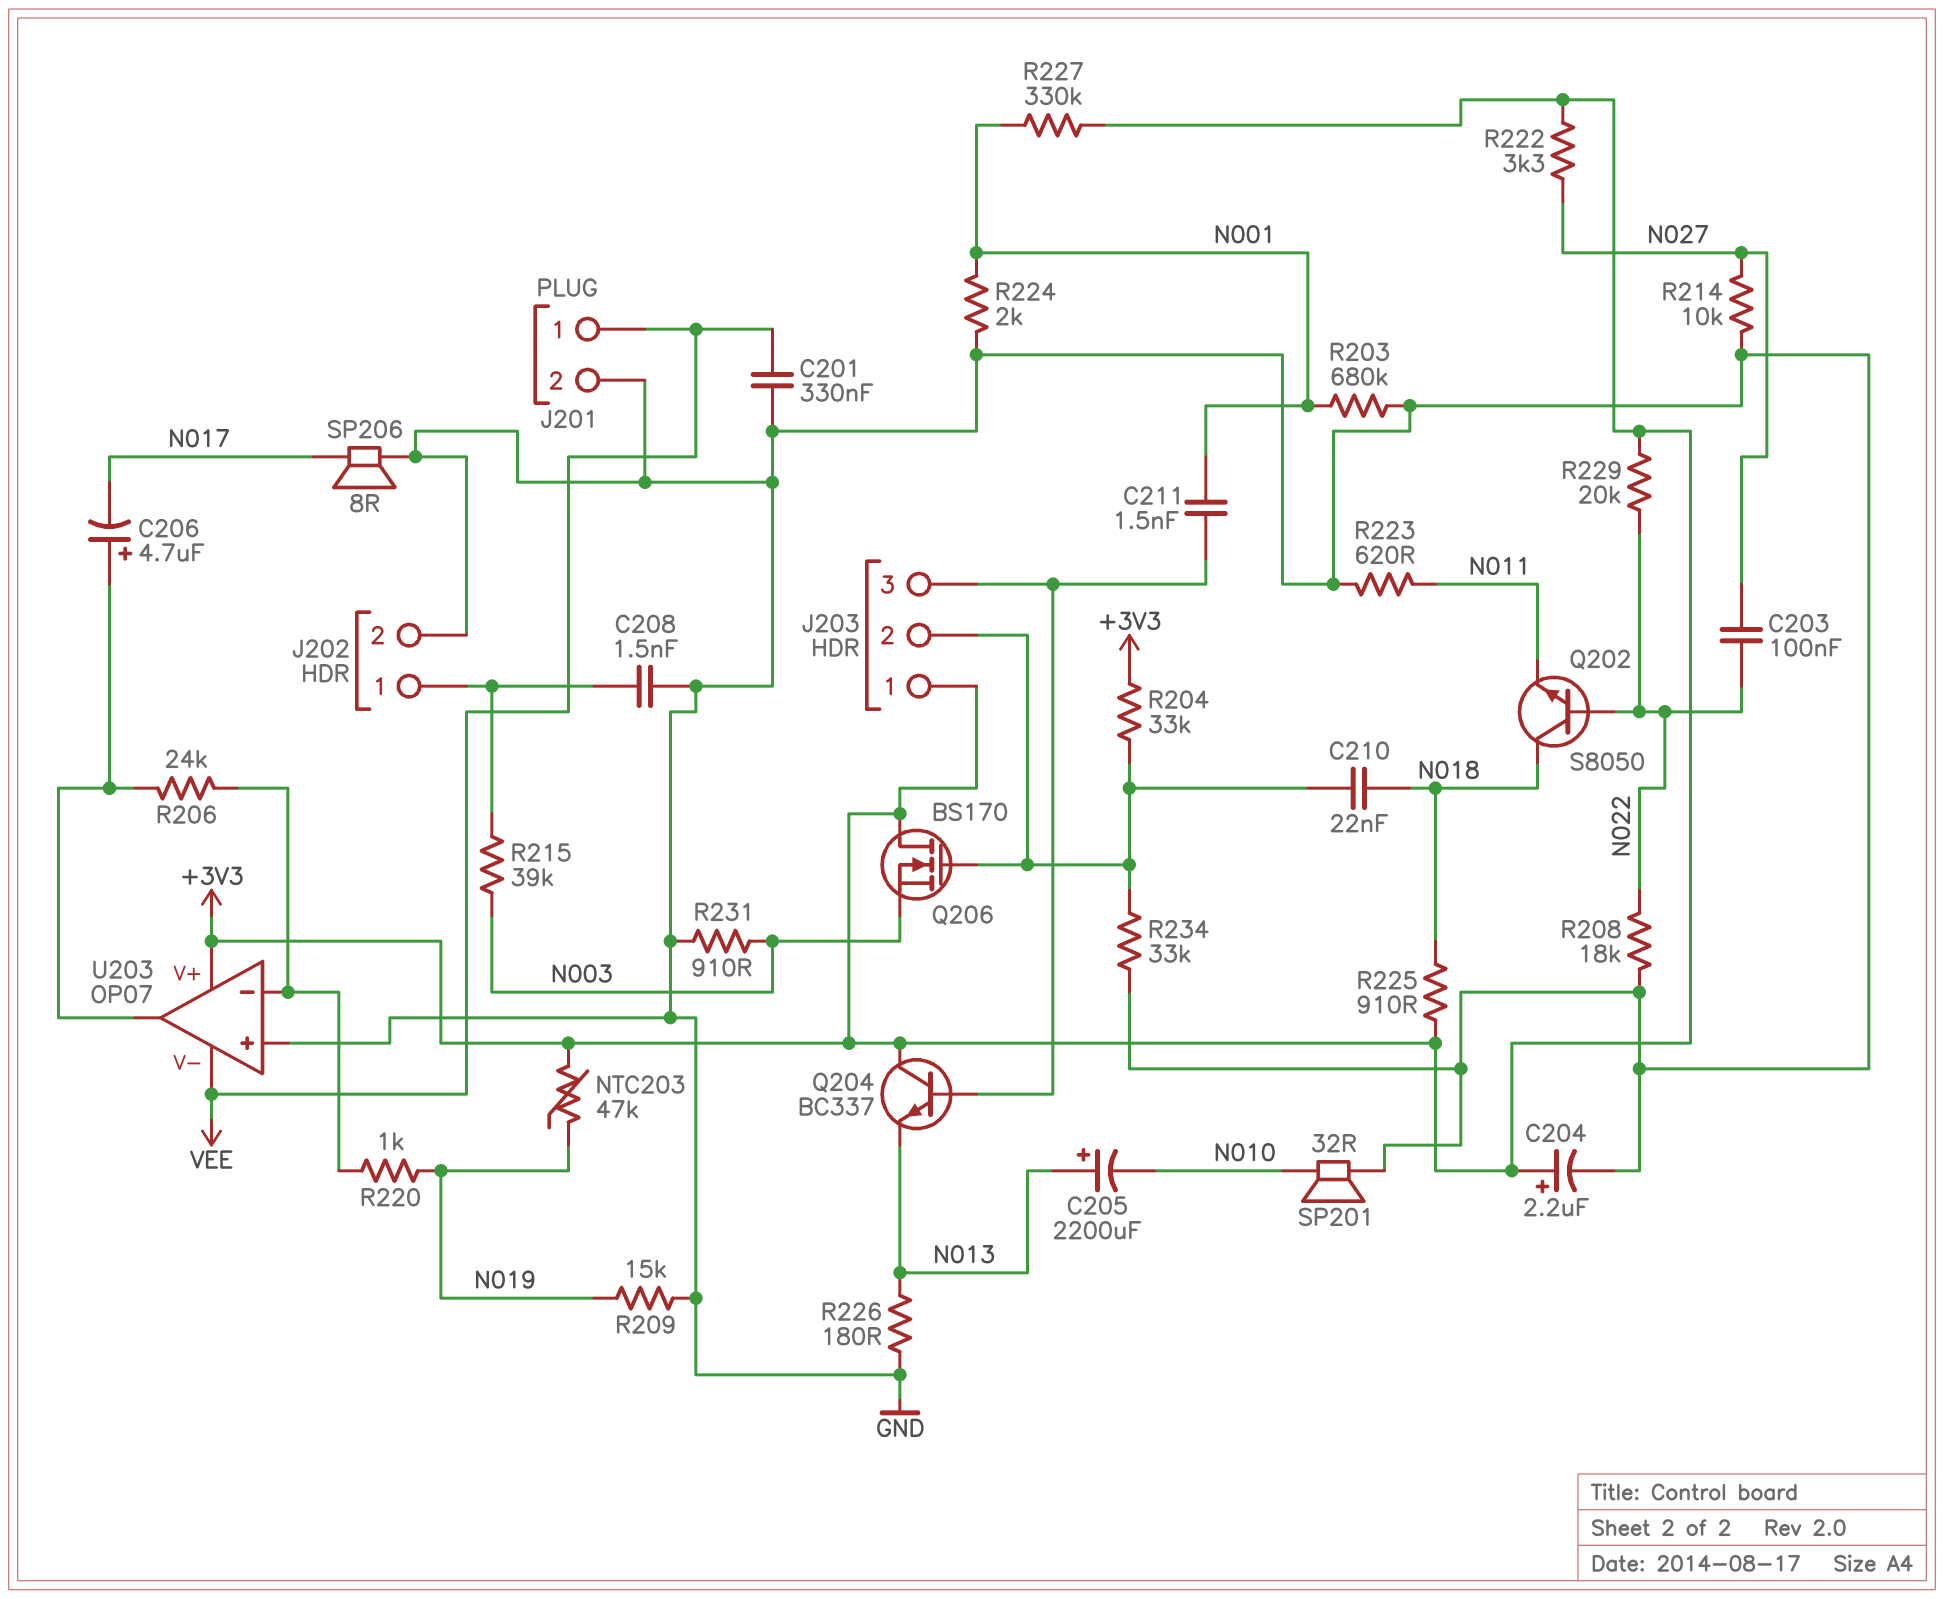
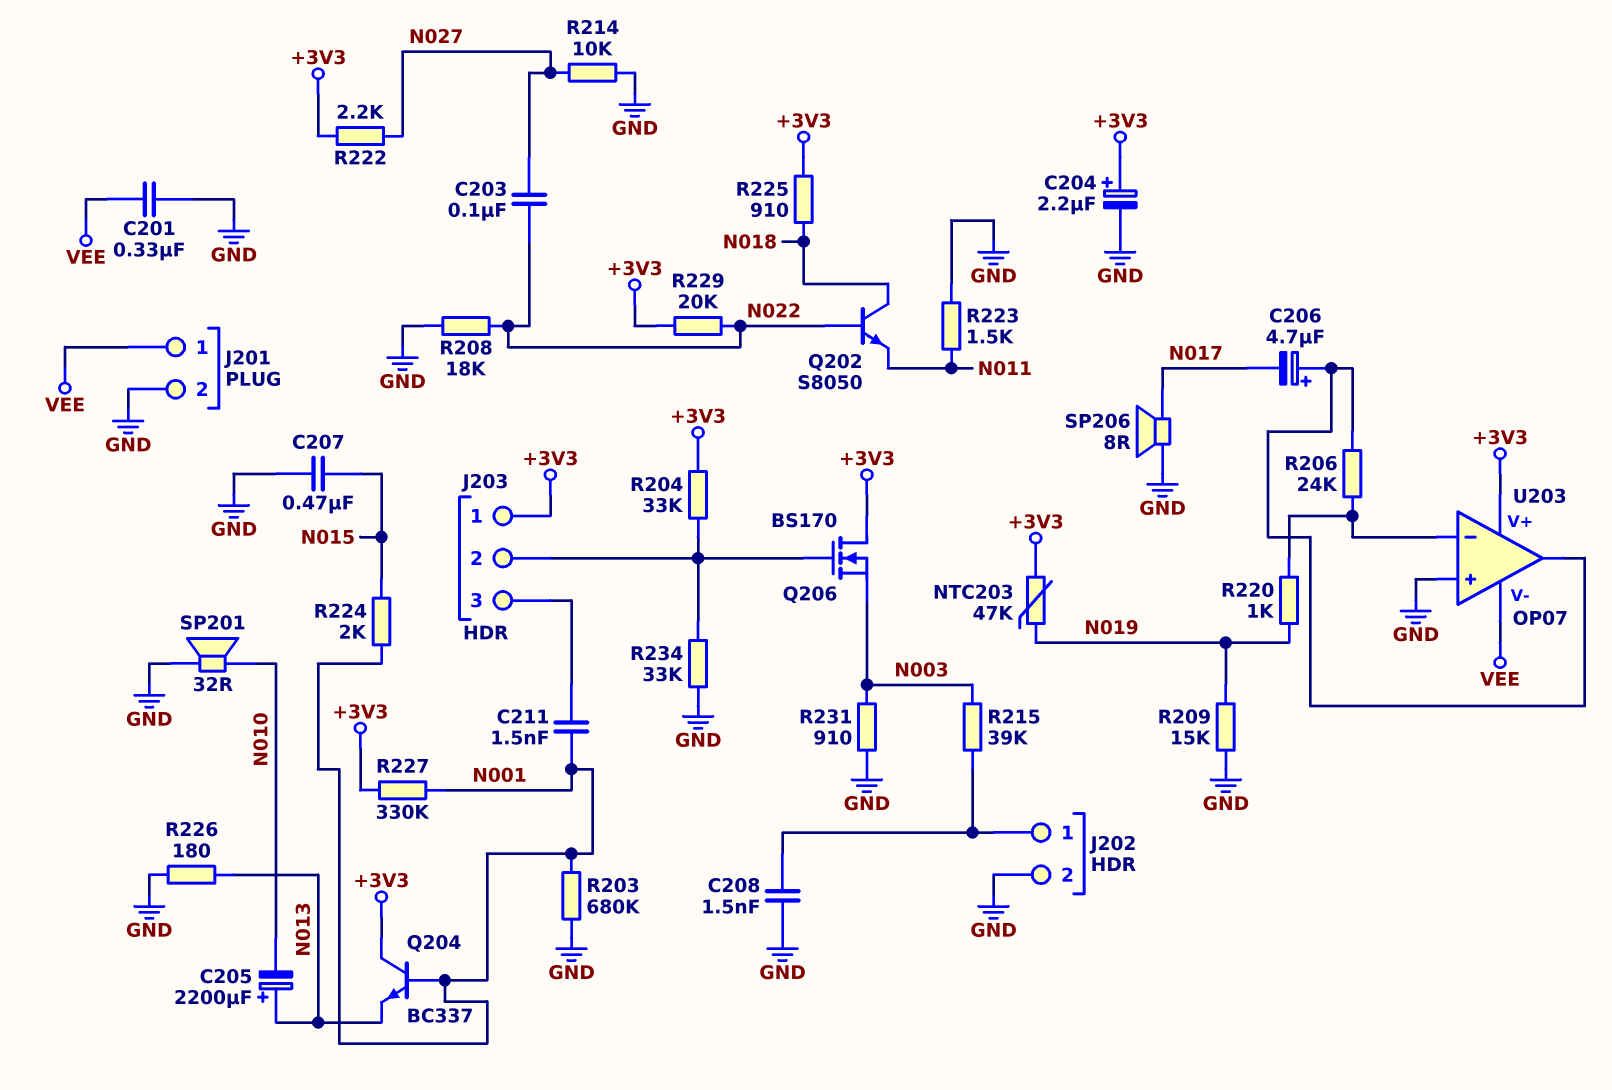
C207: none -> 470nF (GND, N015)
C210: 22nF (J203/2, N018) -> none
Q204: NPN BC337 (B J203/3, C +3V3, E N013) -> NPN BC337 (B N001, C +3V3, E N013)
R222: 3.3k (+3V3, N027) -> 2.2k (+3V3, N027)
R223: 620 (GND, N011) -> 1.5k (GND, N011)
R224: 2k (GND, N001) -> 2k (N001, N015)

